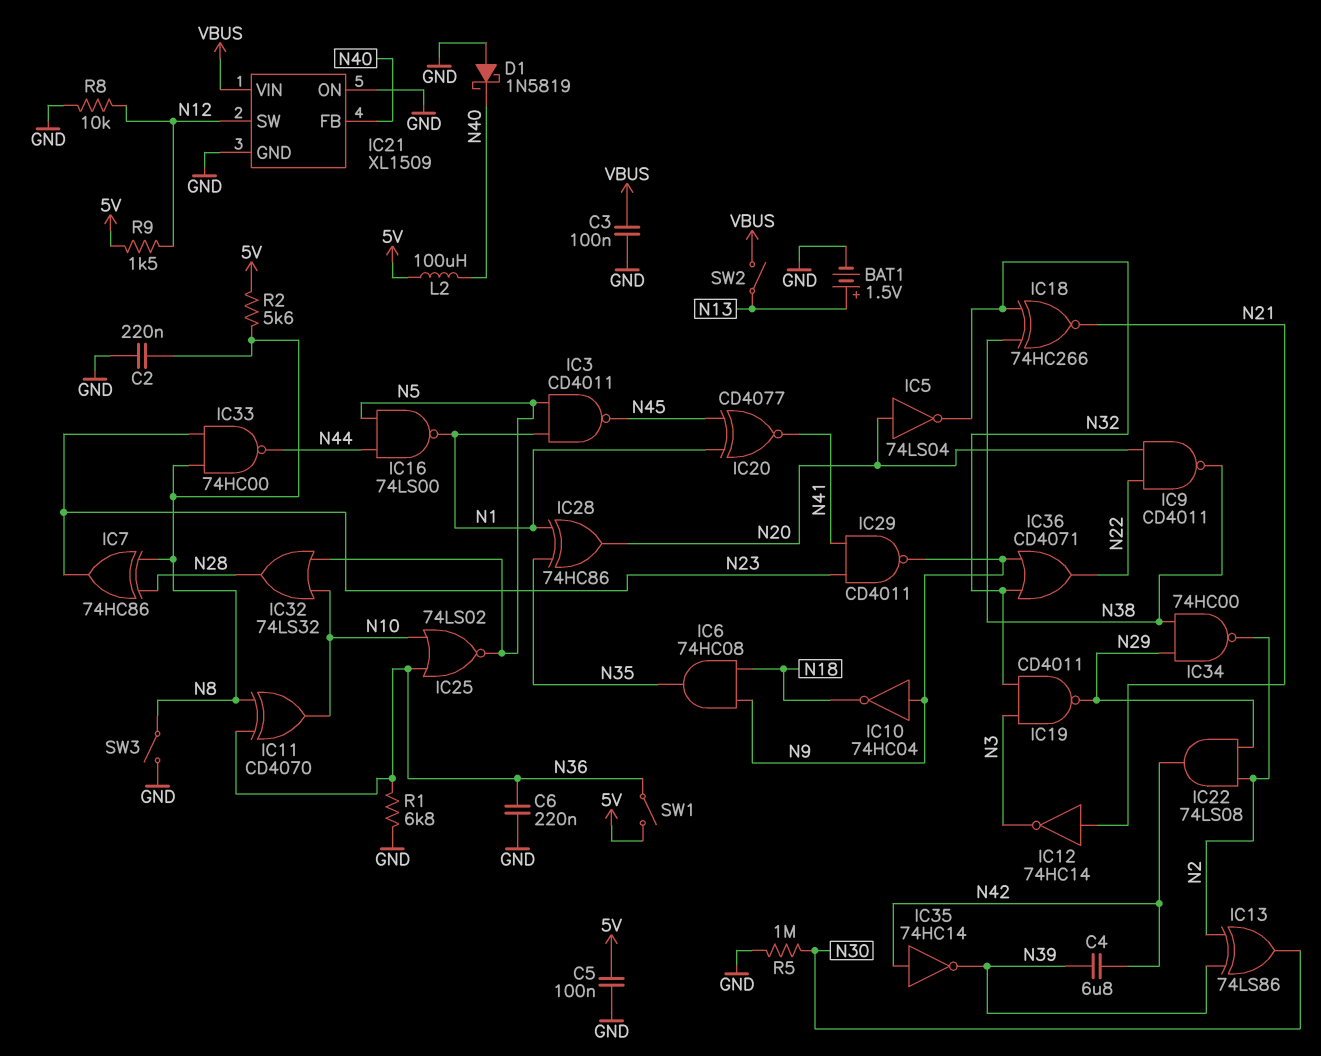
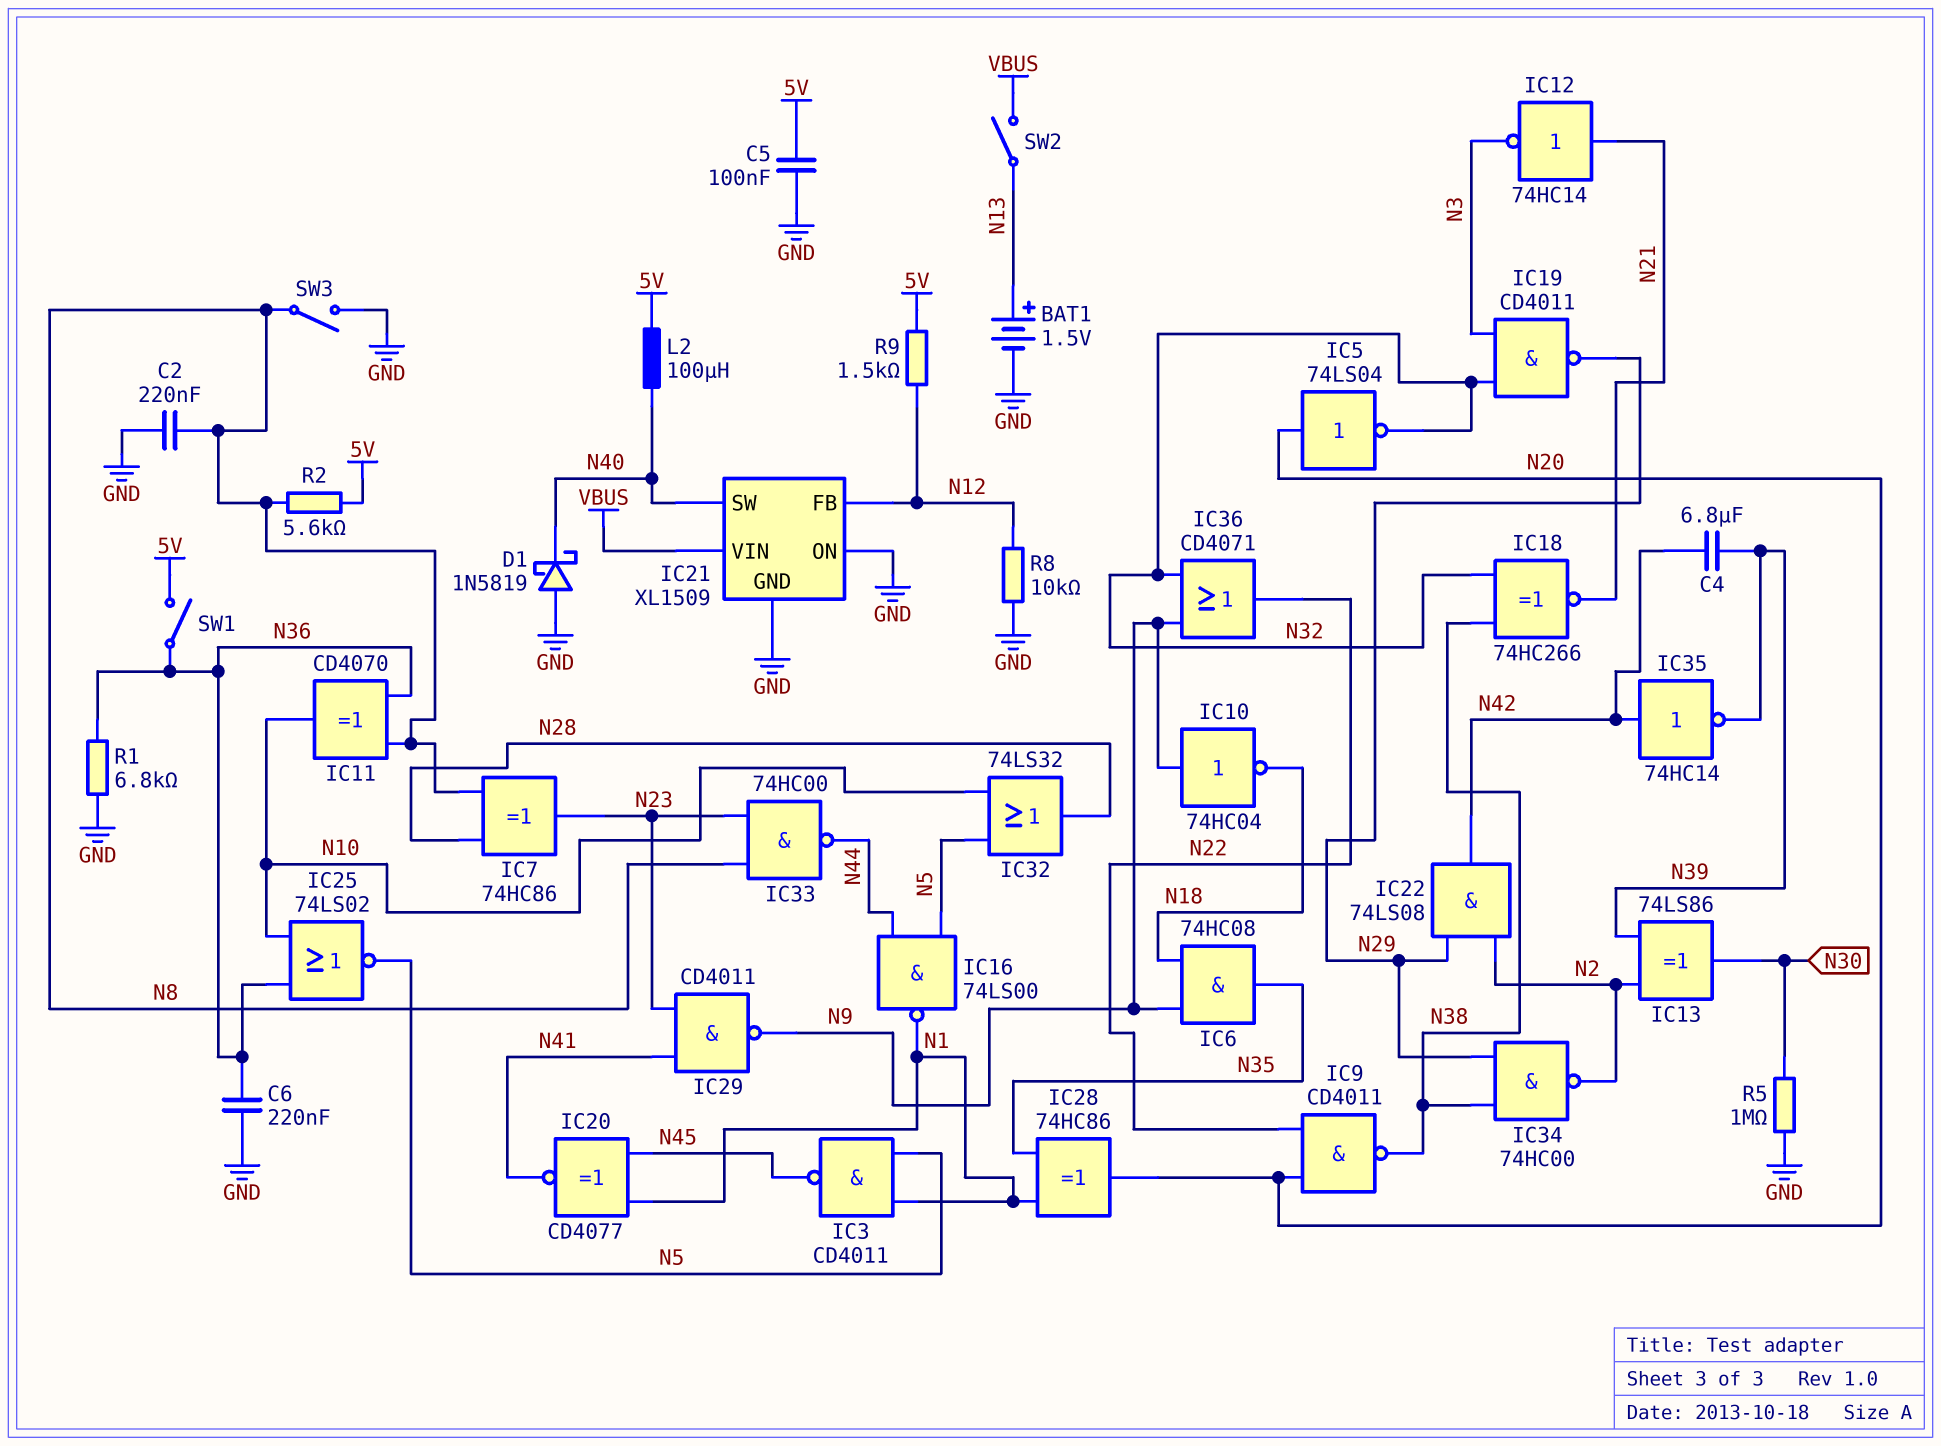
C3: 100nF (GND, VBUS) -> none
IC21 pin FB: N40 -> N12
IC21 pin SW: N12 -> N40

